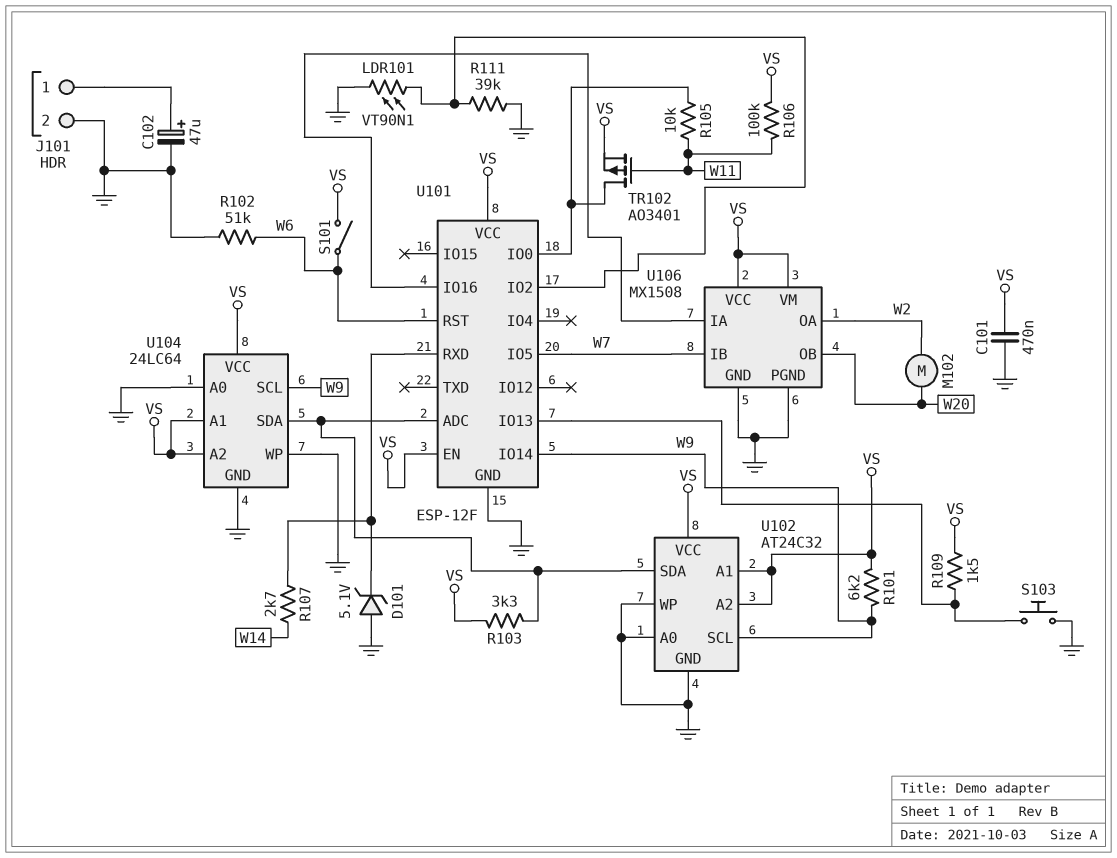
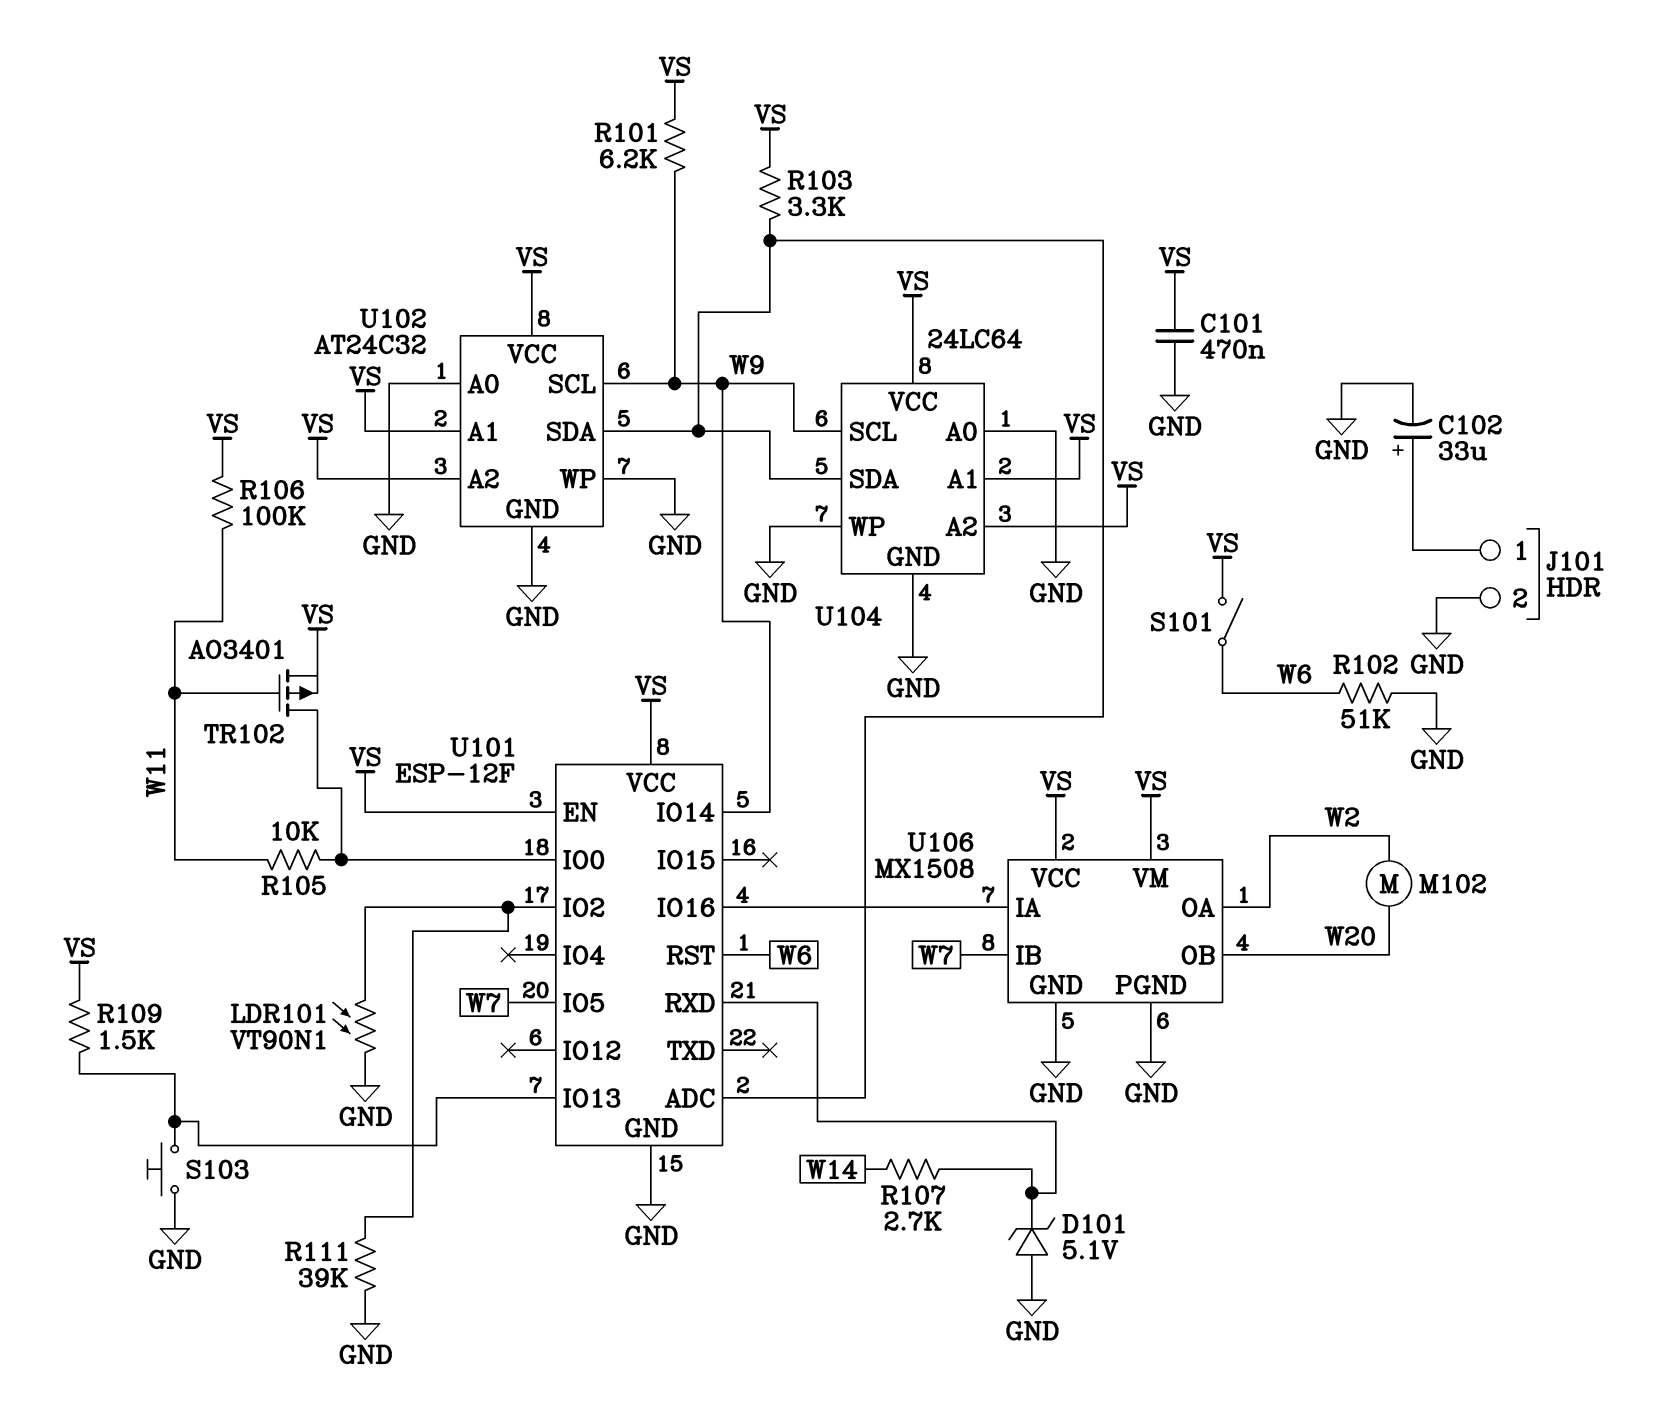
C102: 47uF (plus J101/1, minus GND) -> 33uF (plus J101/1, minus GND)

